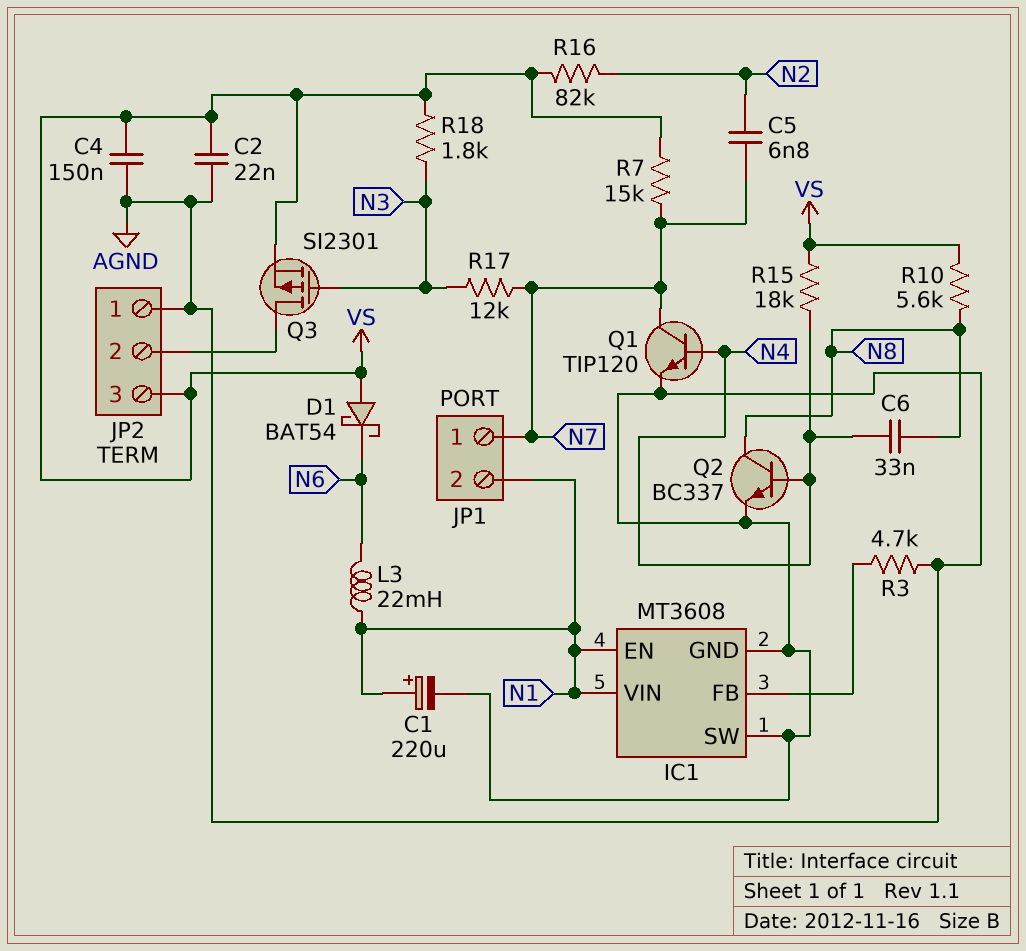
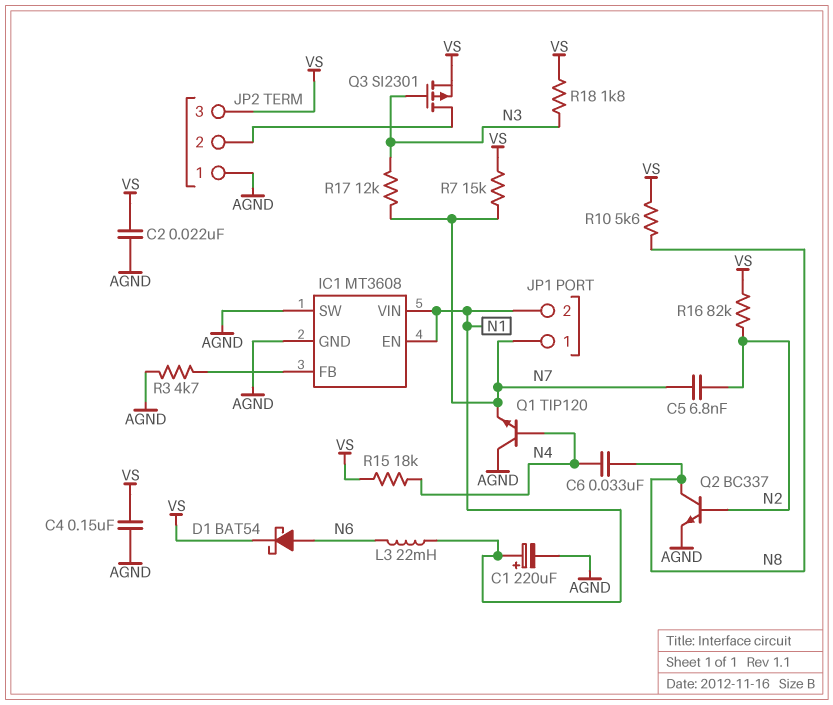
D1: schottky BAT54 (A VS, K N6) -> schottky BAT54 (A N6, K VS)
Q1: NPN TIP120 (B N4, C N7, E AGND) -> NPN TIP120 (B N4, C AGND, E N7)
Q2: NPN BC337 (B N4, C N8, E AGND) -> NPN BC337 (B N2, C N8, E AGND)

